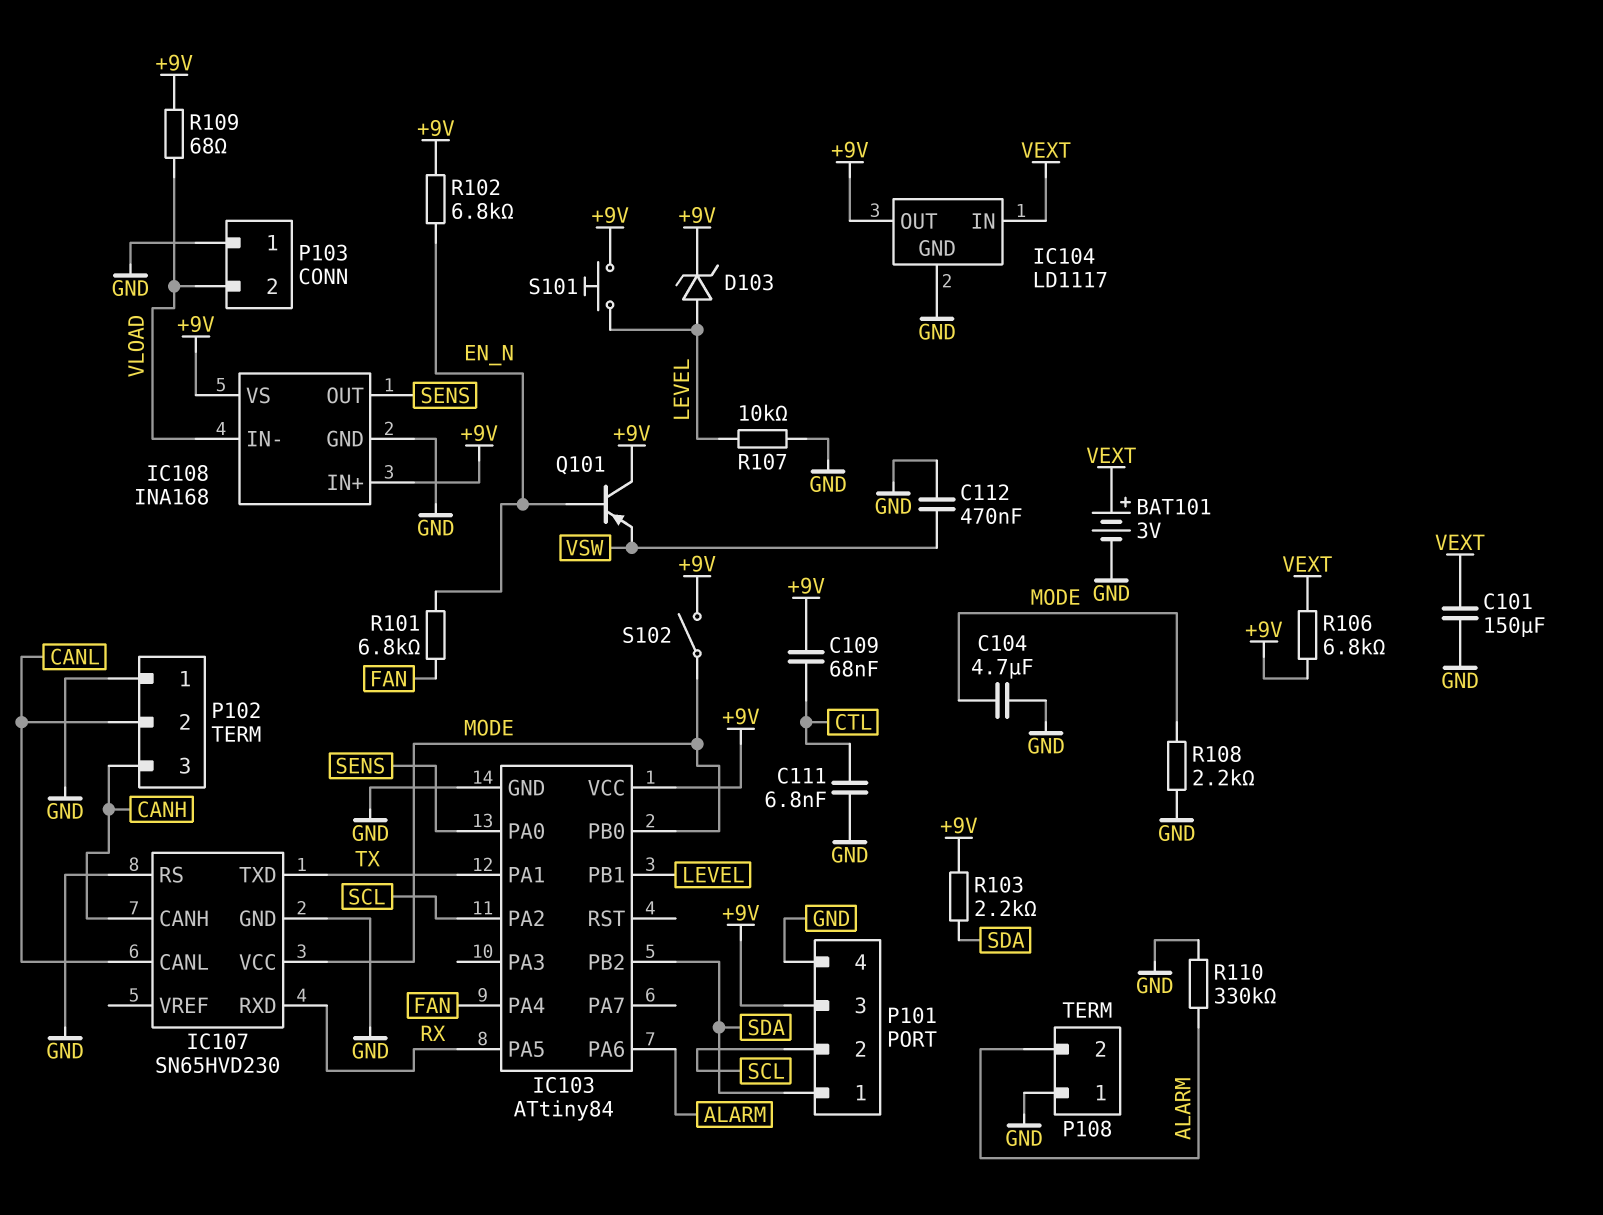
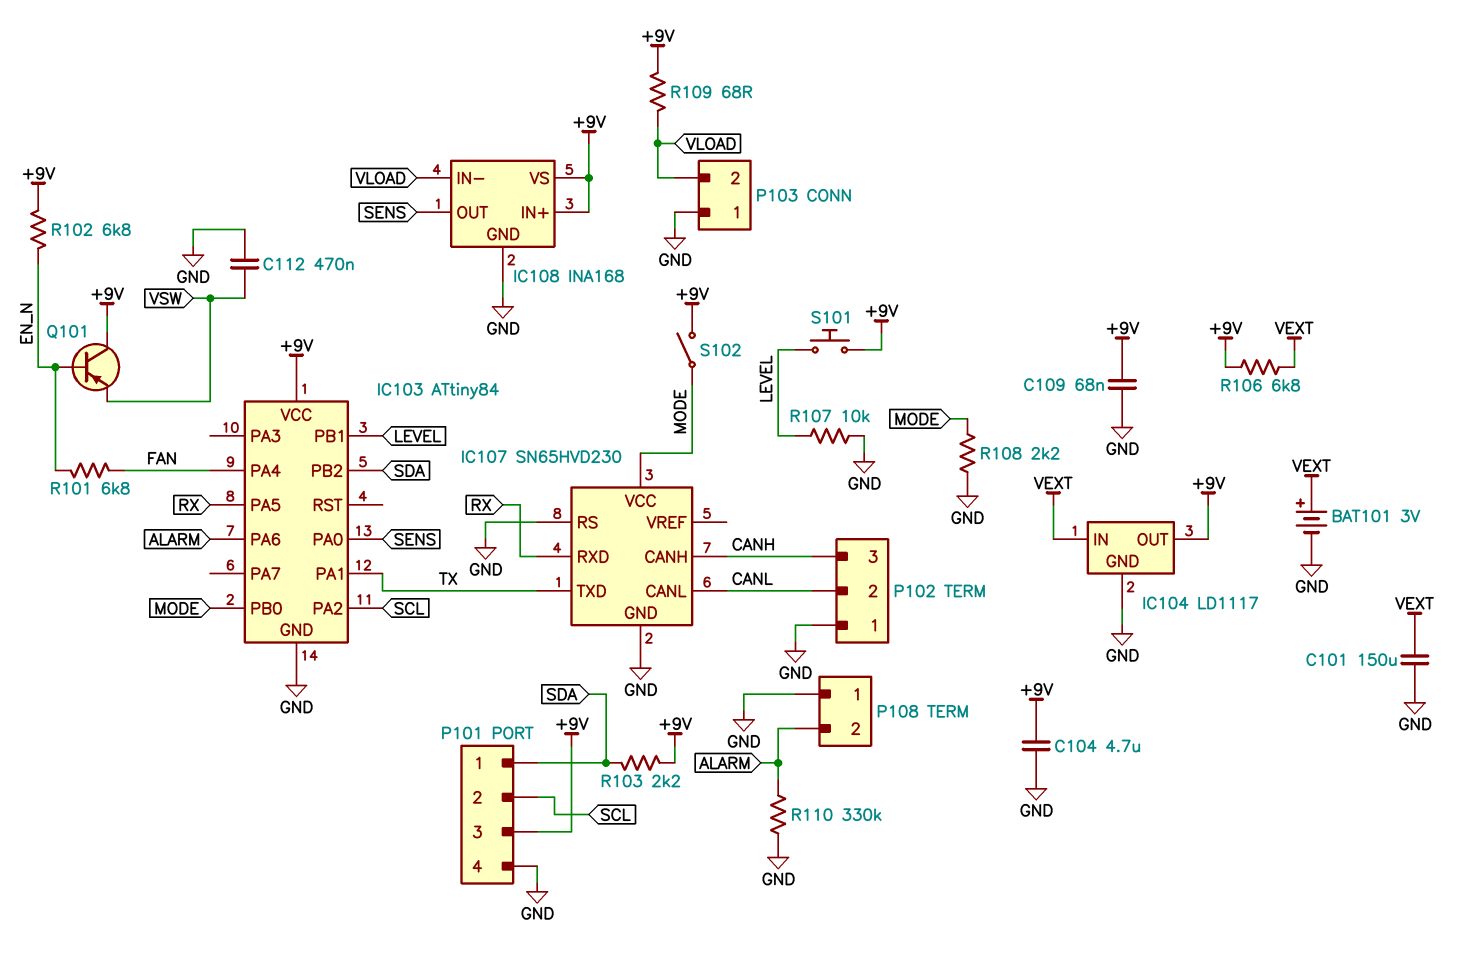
C104: 4.7uF (GND, MODE) -> 4.7uF (+9V, GND)
C109: 68nF (+9V, CTL) -> 68nF (+9V, GND)
C111: 6.8nF (CTL, GND) -> none
D103: zener (A LEVEL, K +9V) -> none

